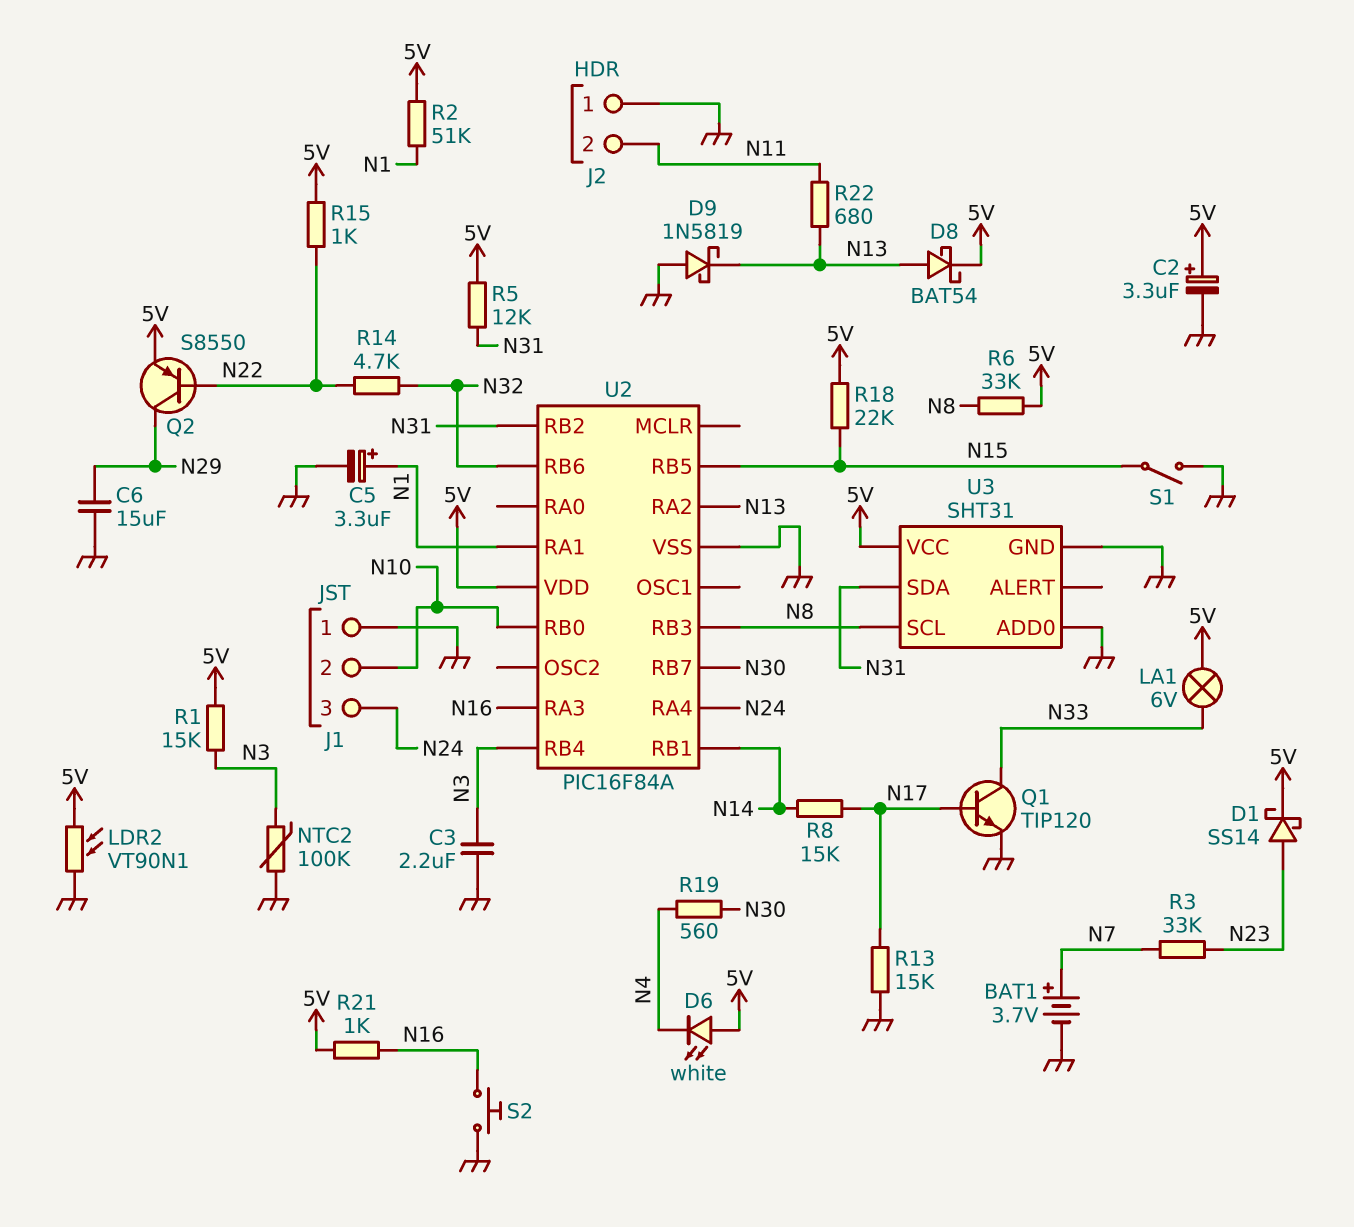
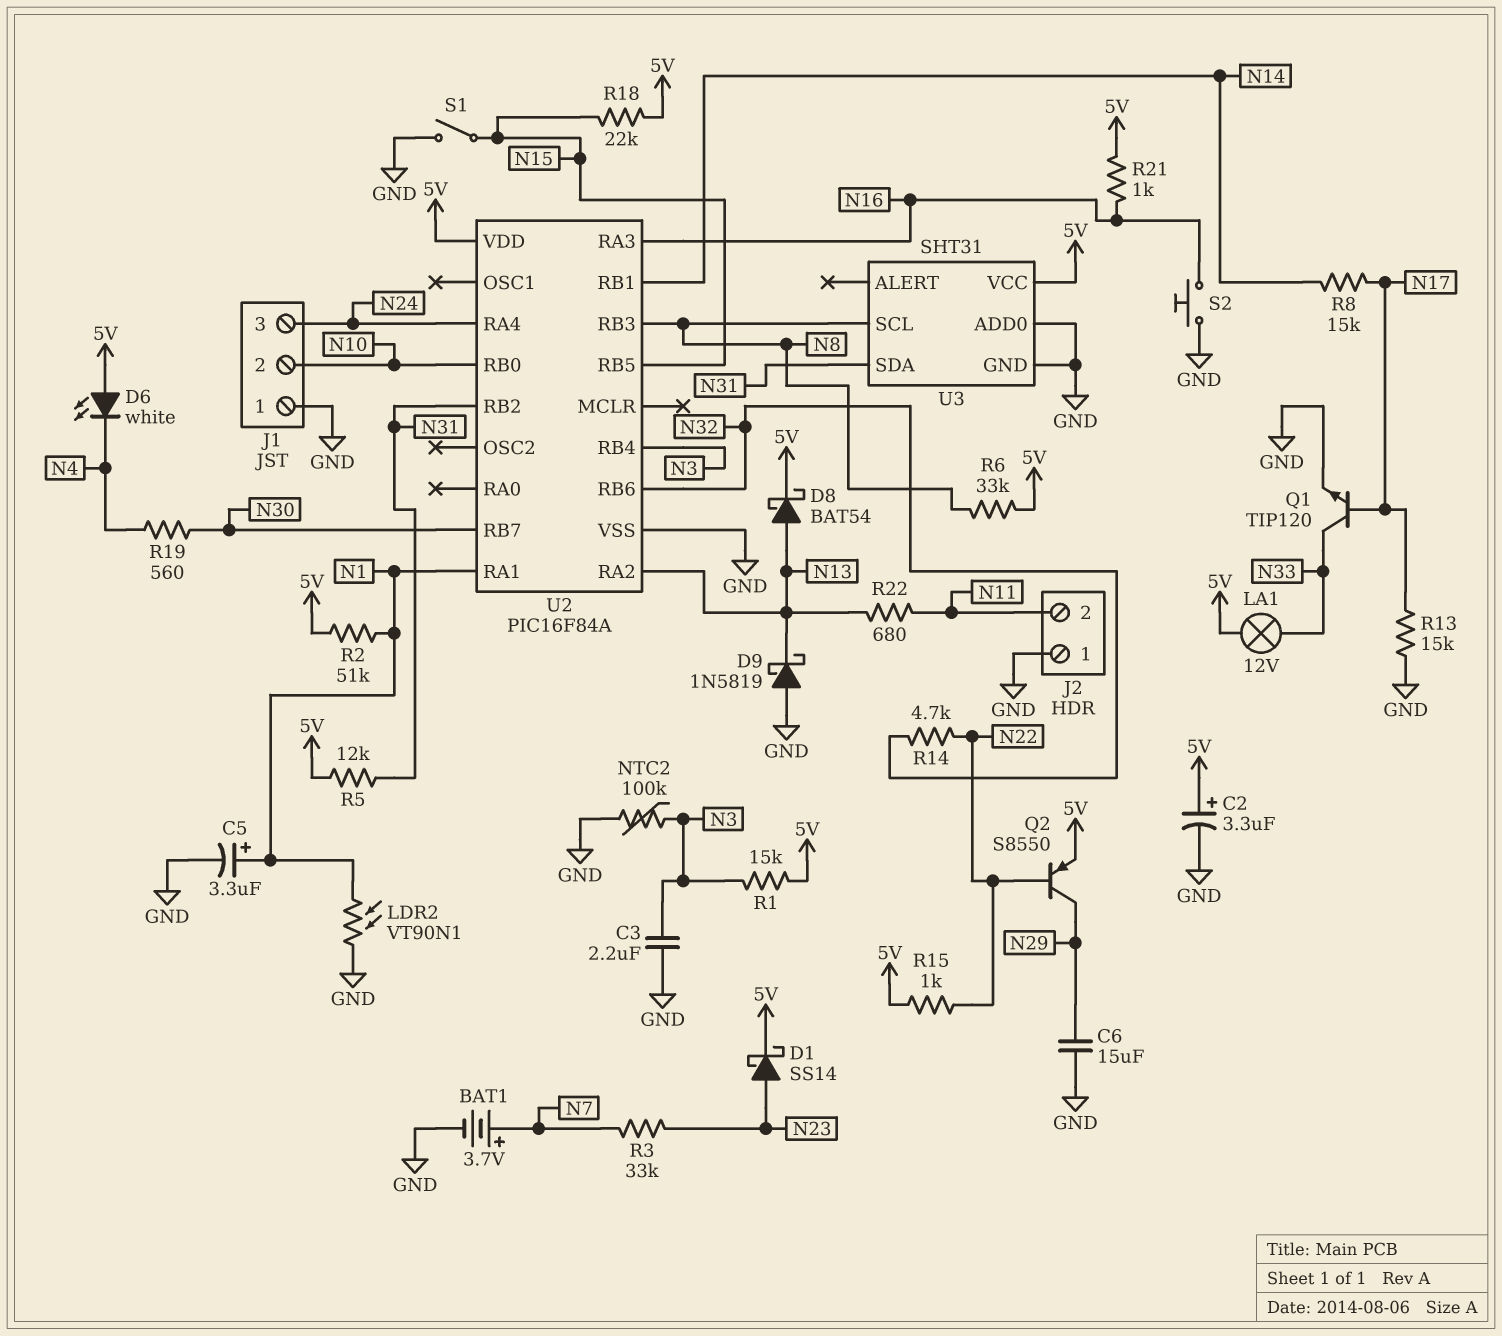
LA1: lamp 6V (5V, N33) -> lamp 12V (5V, N33)
LDR2: VT90N1 (5V, GND) -> VT90N1 (GND, N1)

